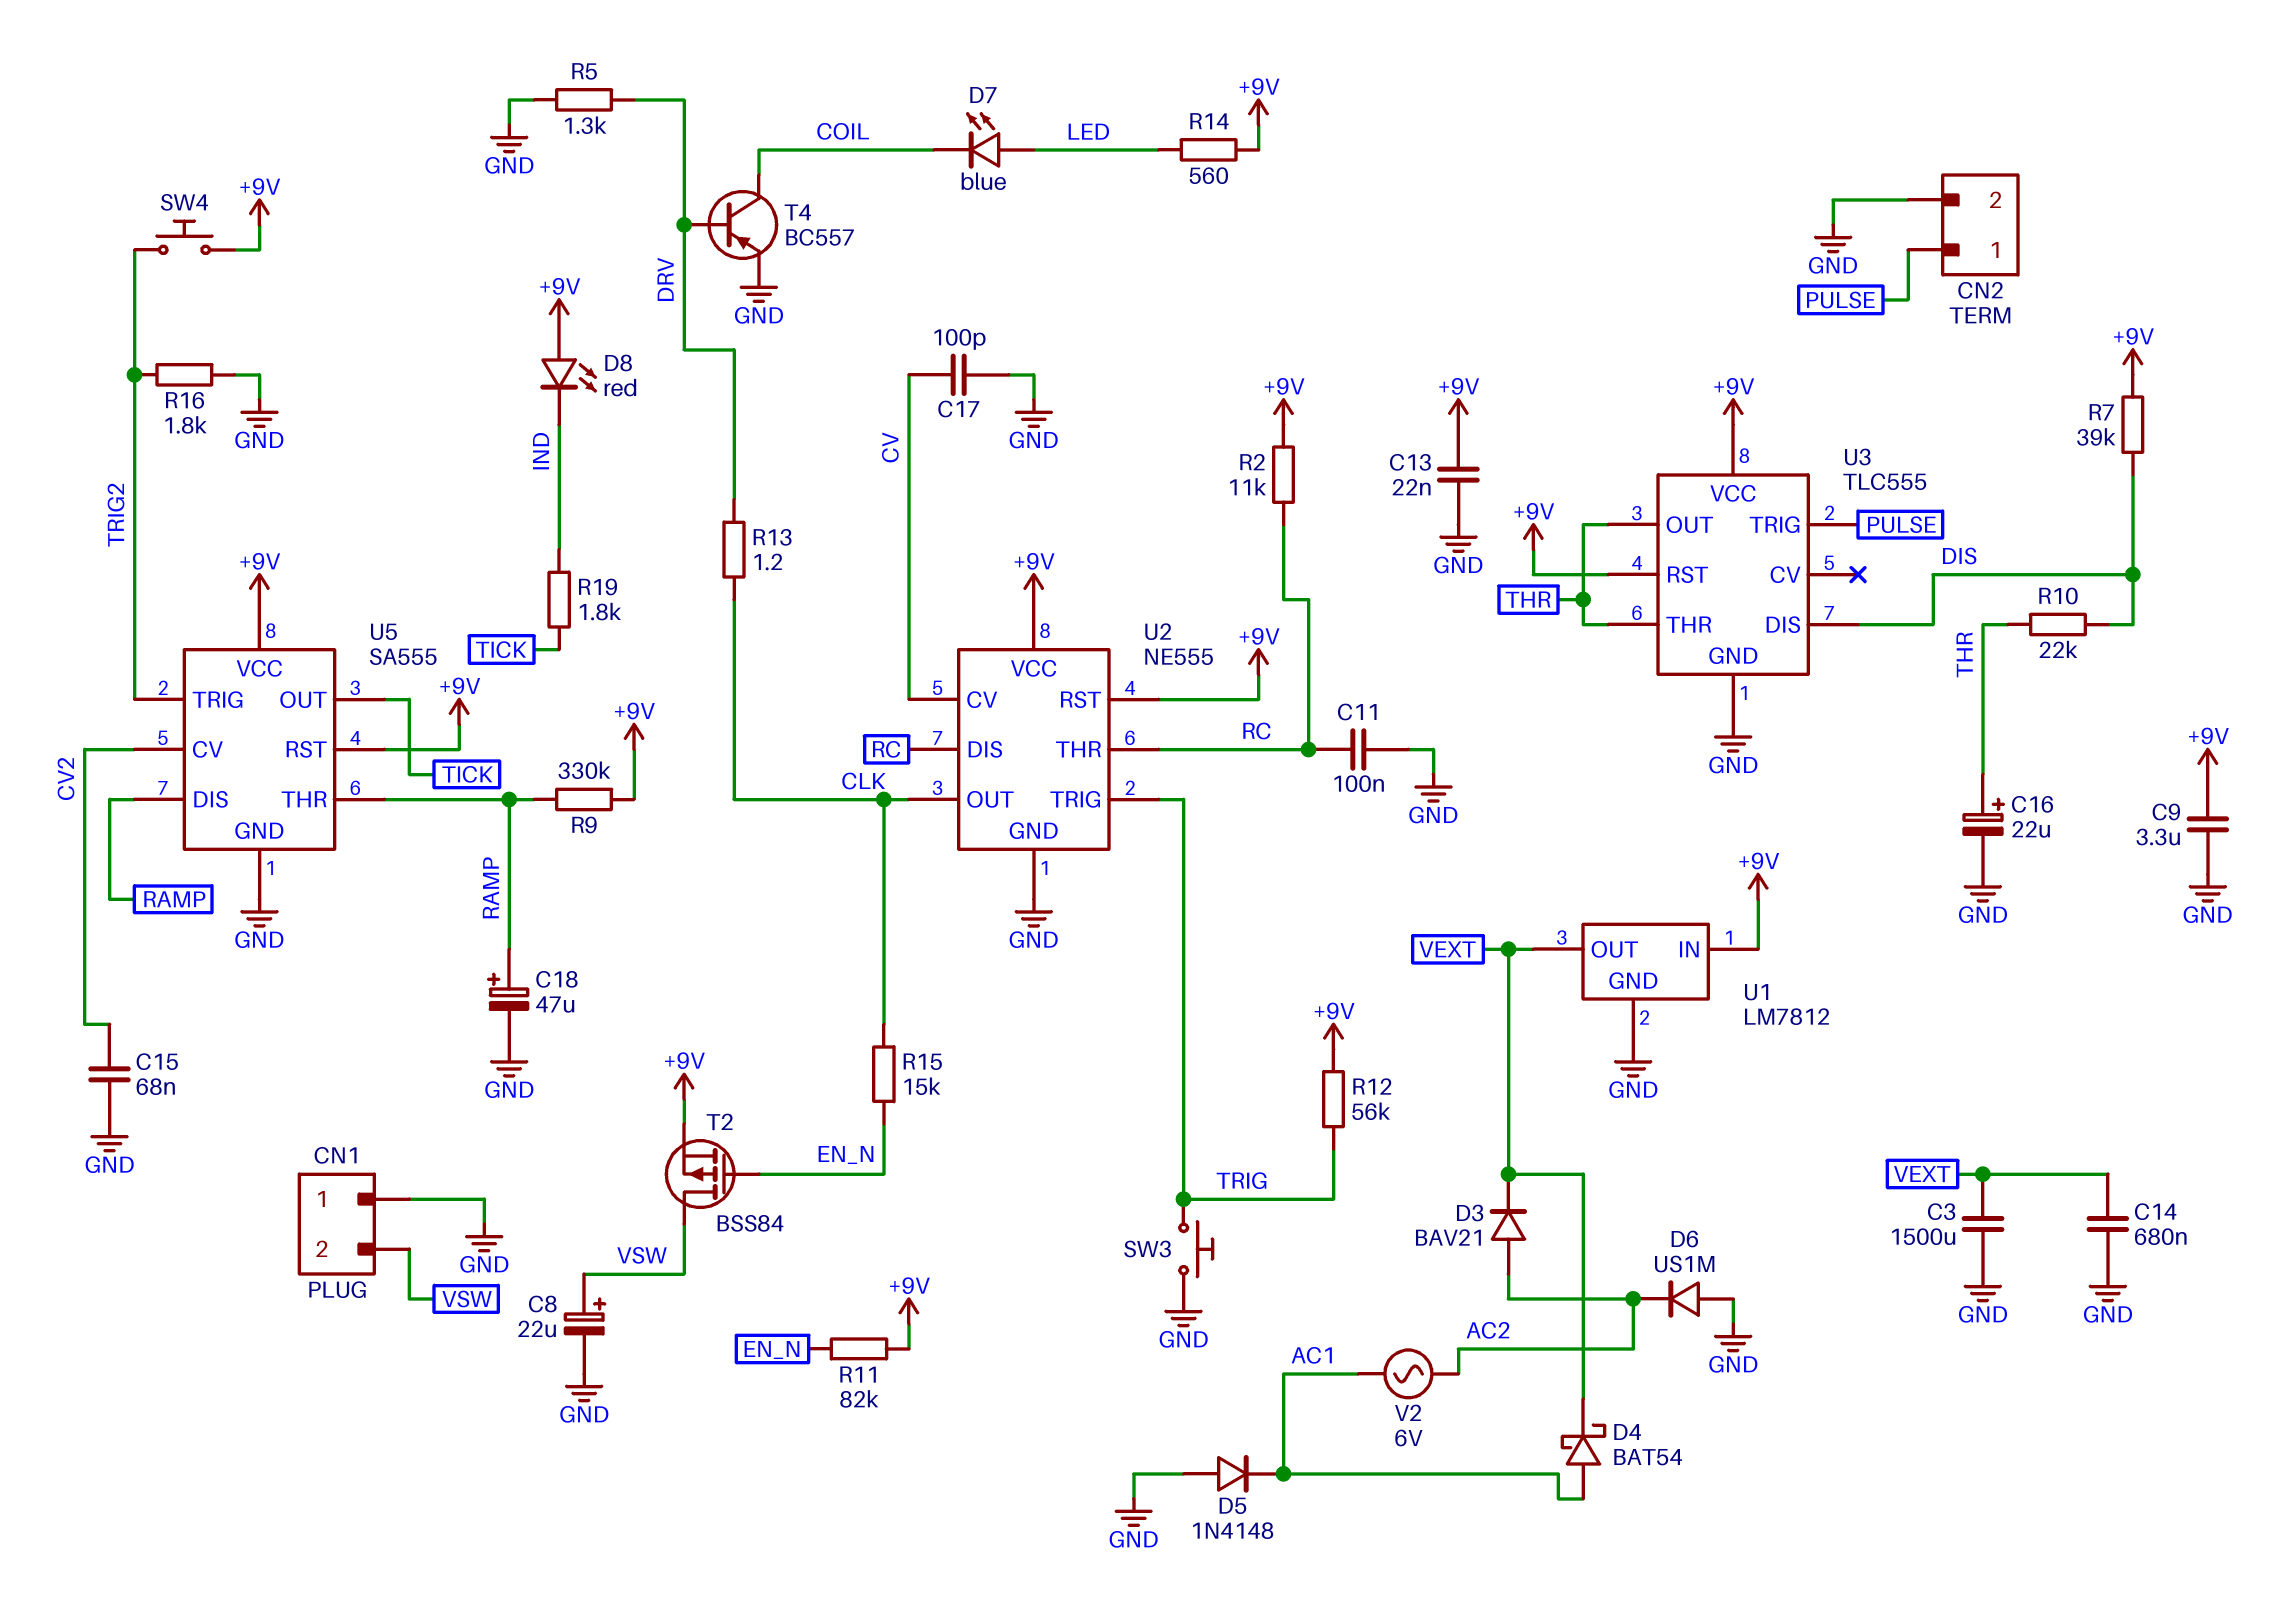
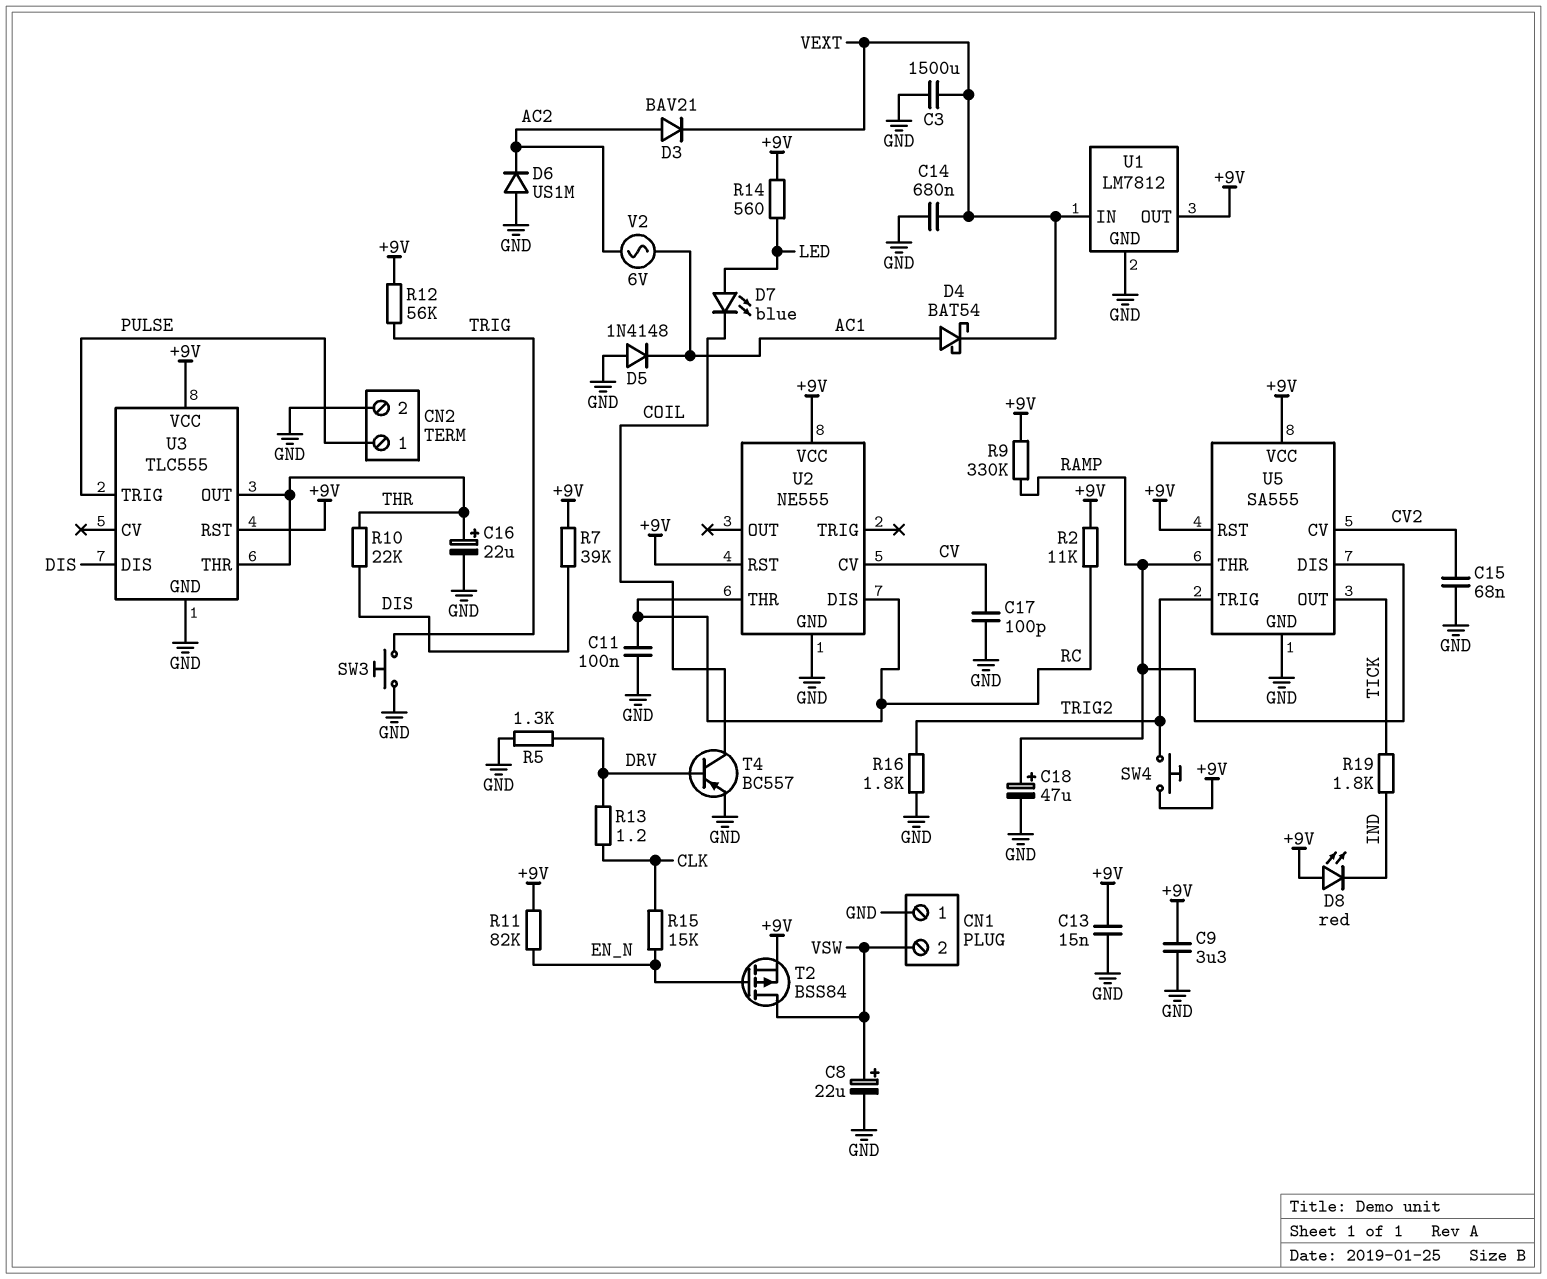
C13: 22nF (+9V, GND) -> 15nF (+9V, GND)
U1 pin IN: +9V -> VEXT
U1 pin OUT: VEXT -> +9V
U2 pin OUT: CLK -> none
U2 pin TRIG: TRIG -> none

